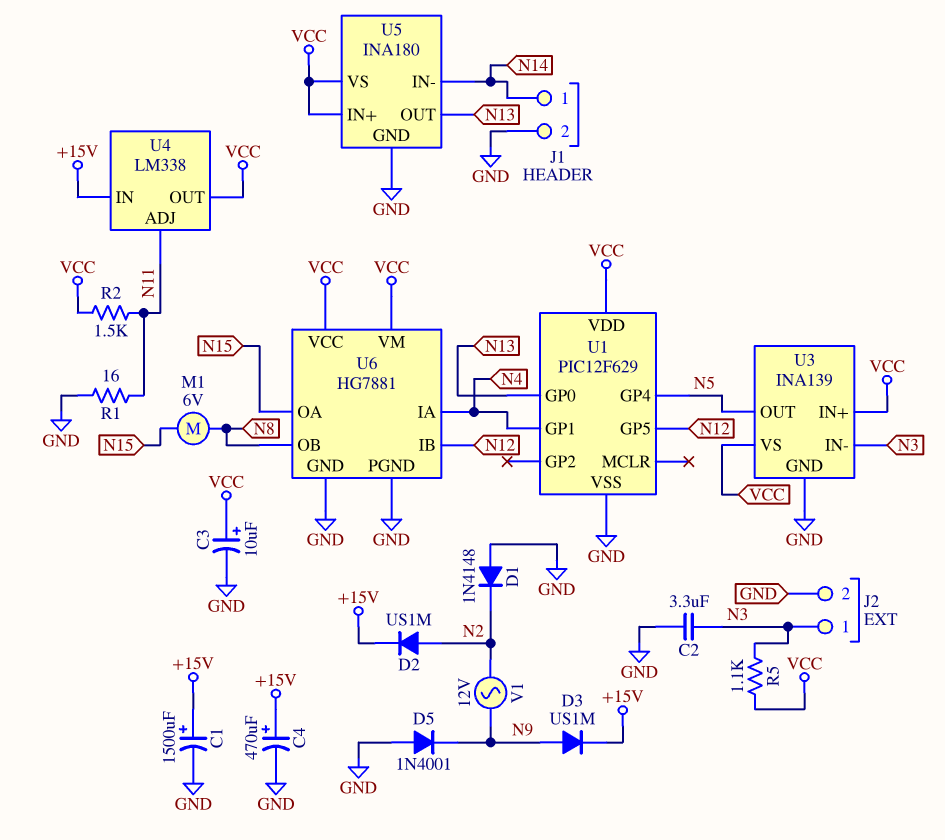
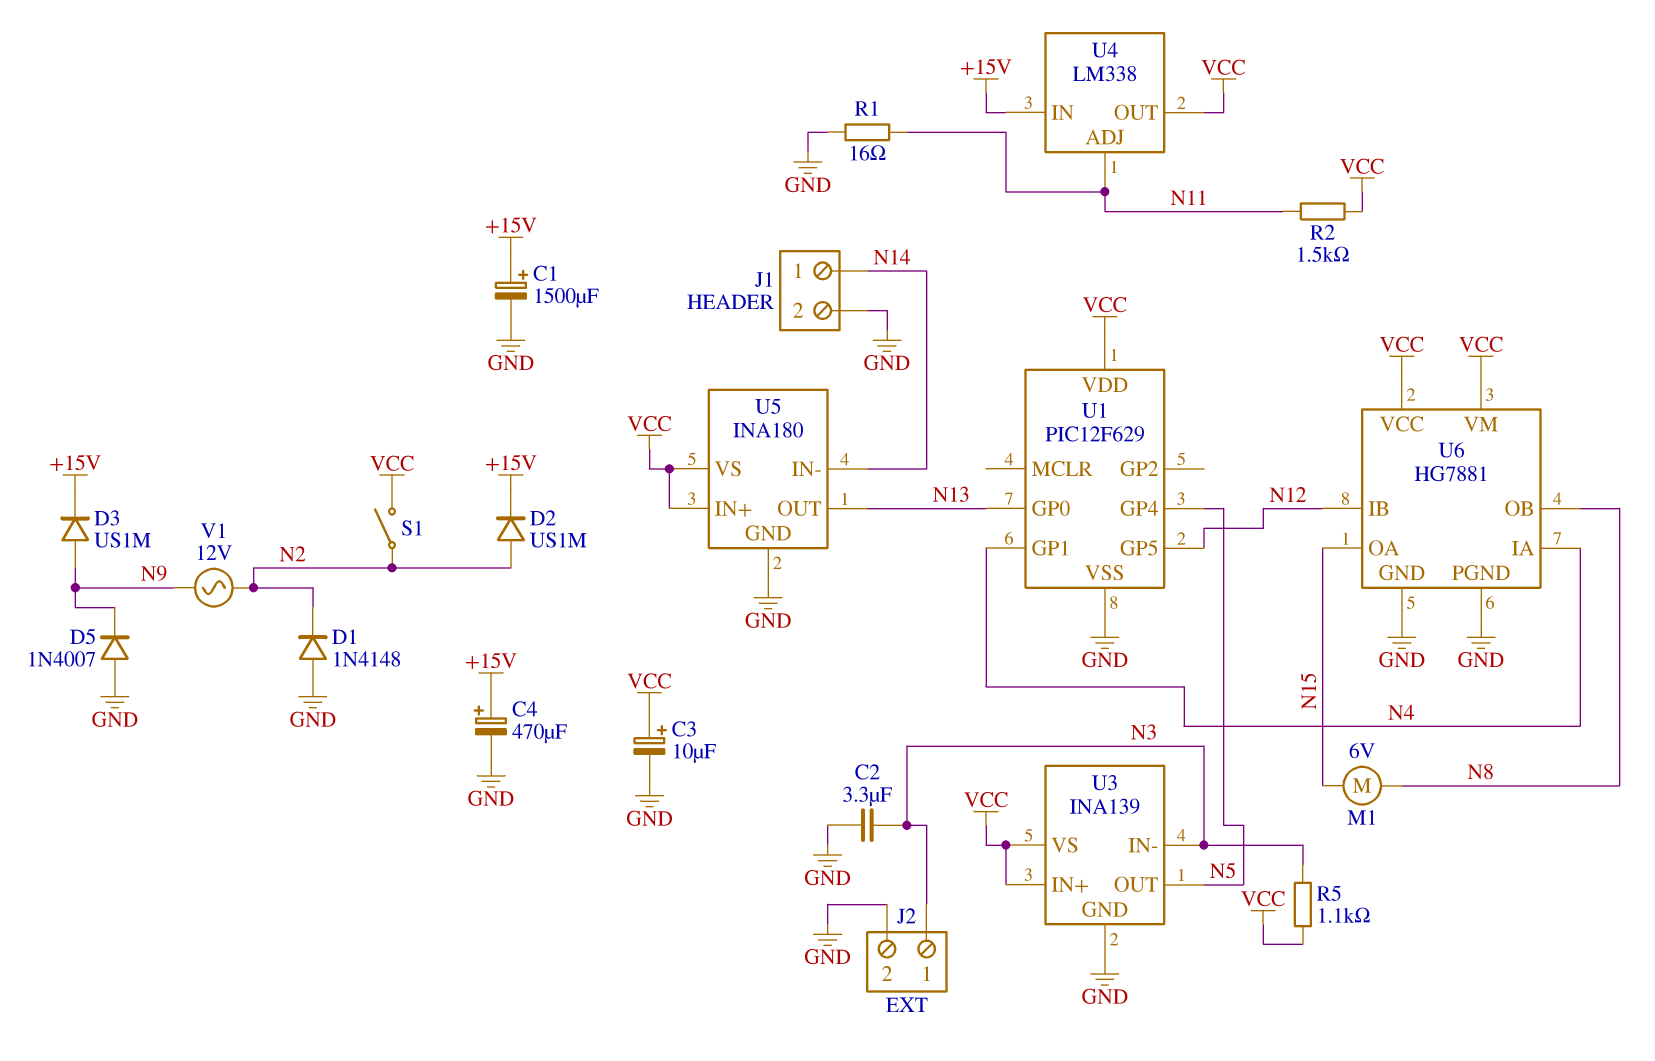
D5: diode 1N4001 (A GND, K N9) -> diode 1N4007 (A GND, K N9)
S1: none -> switch (N2, VCC)

